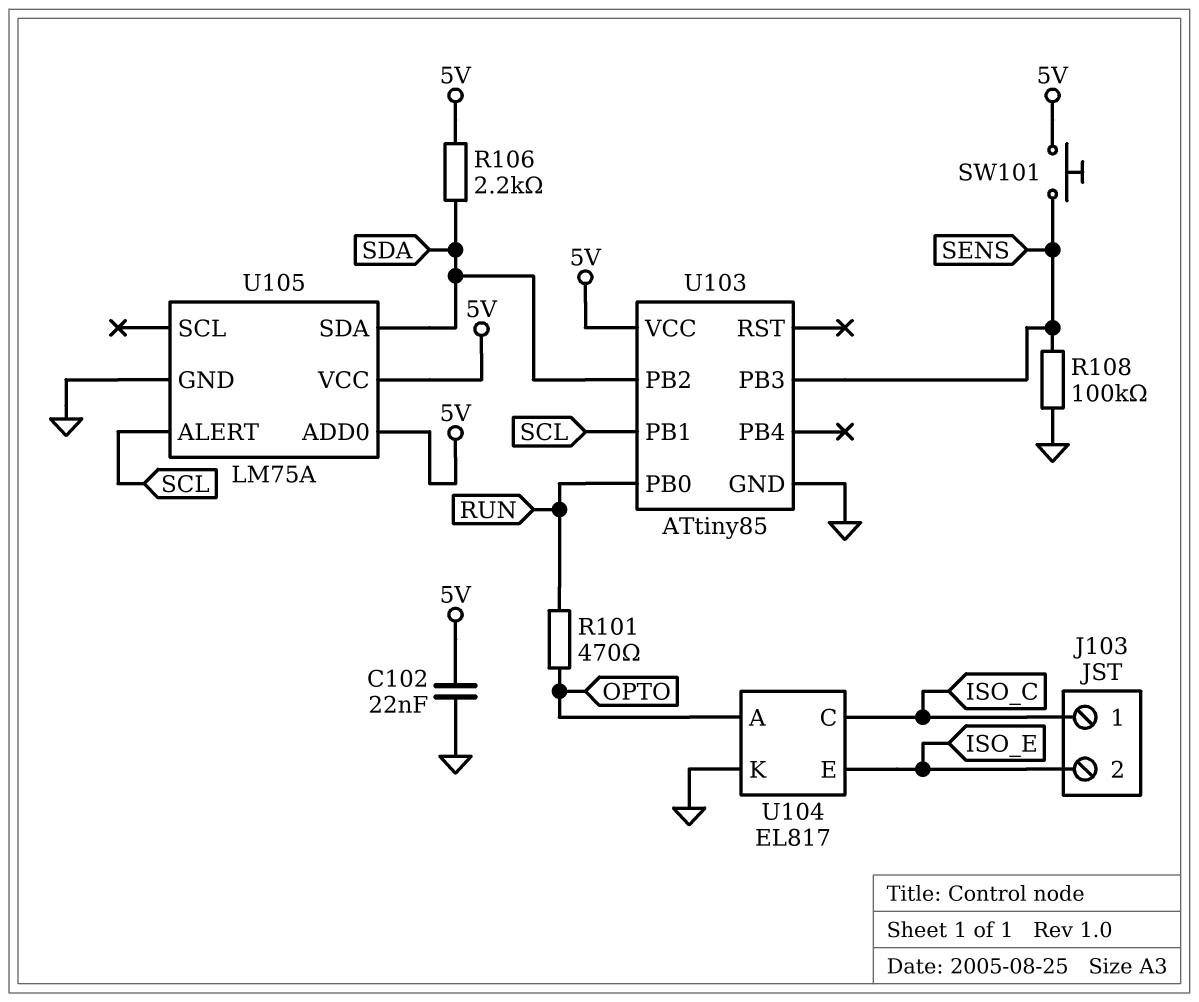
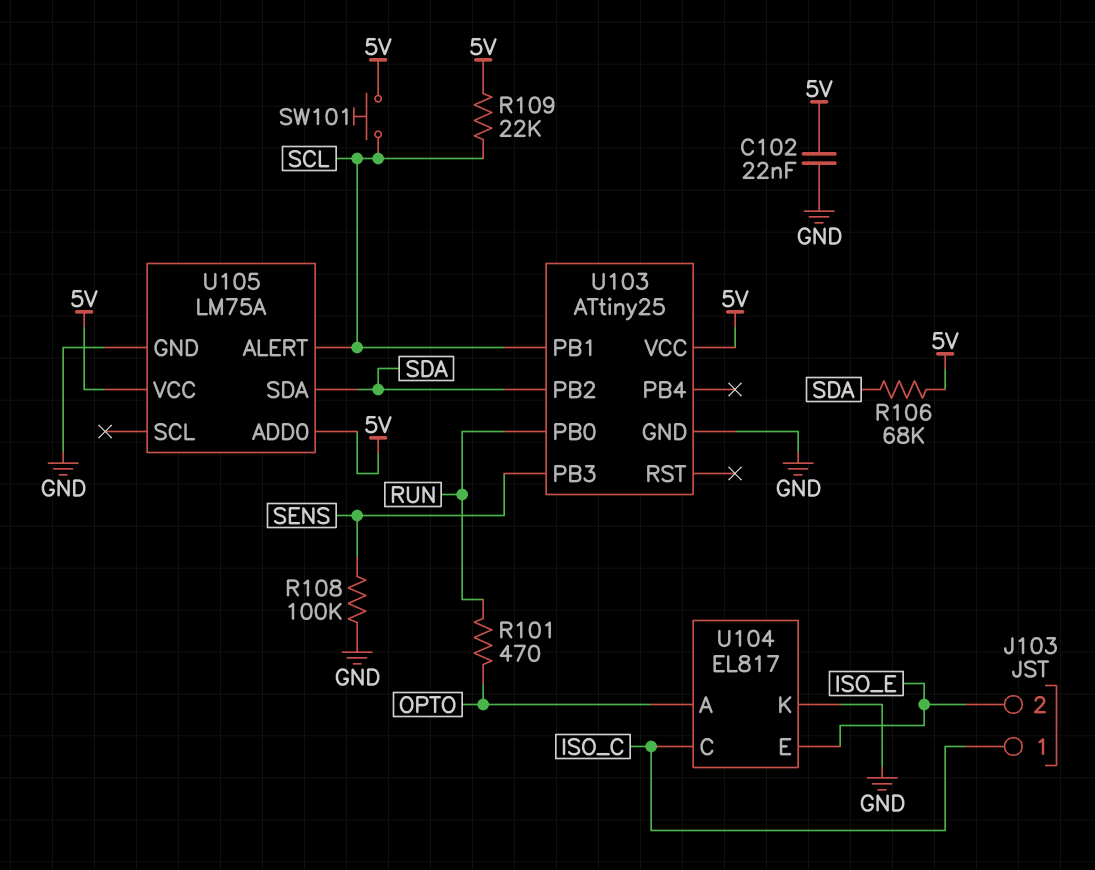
R106: 2.2k (5V, SDA) -> 68k (5V, SDA)
R109: none -> 22k (5V, SCL)
SW101: button (5V, SENS) -> button (5V, SCL)
U103: ATtiny85 -> ATtiny25

